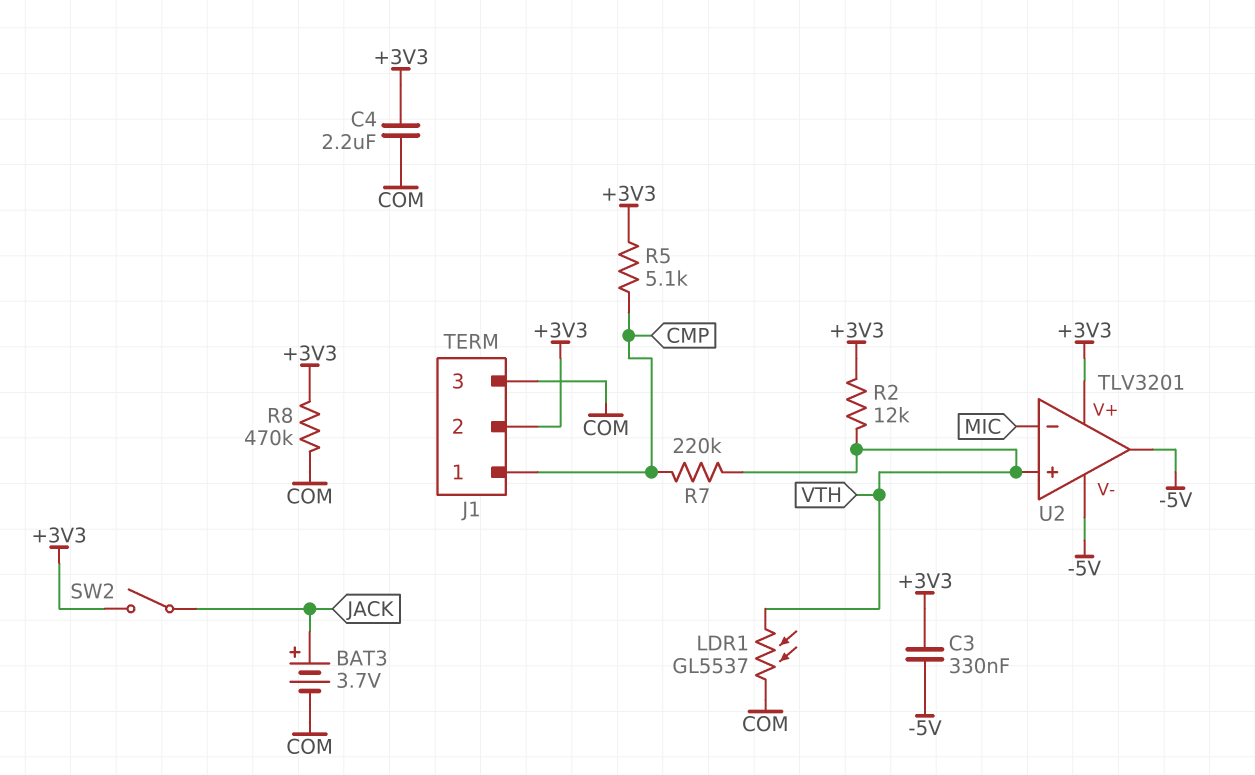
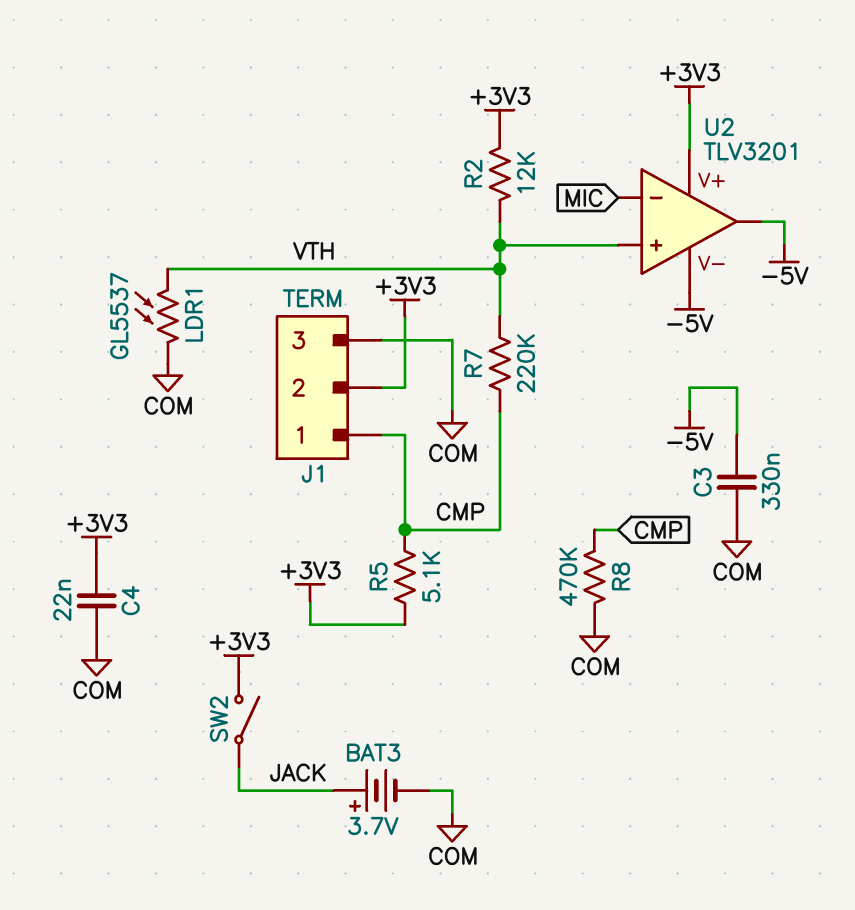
C3: 330nF (+3V3, -5V) -> 330nF (-5V, COM)
C4: 2.2uF (+3V3, COM) -> 22nF (+3V3, COM)
R8: 470k (+3V3, COM) -> 470k (CMP, COM)

